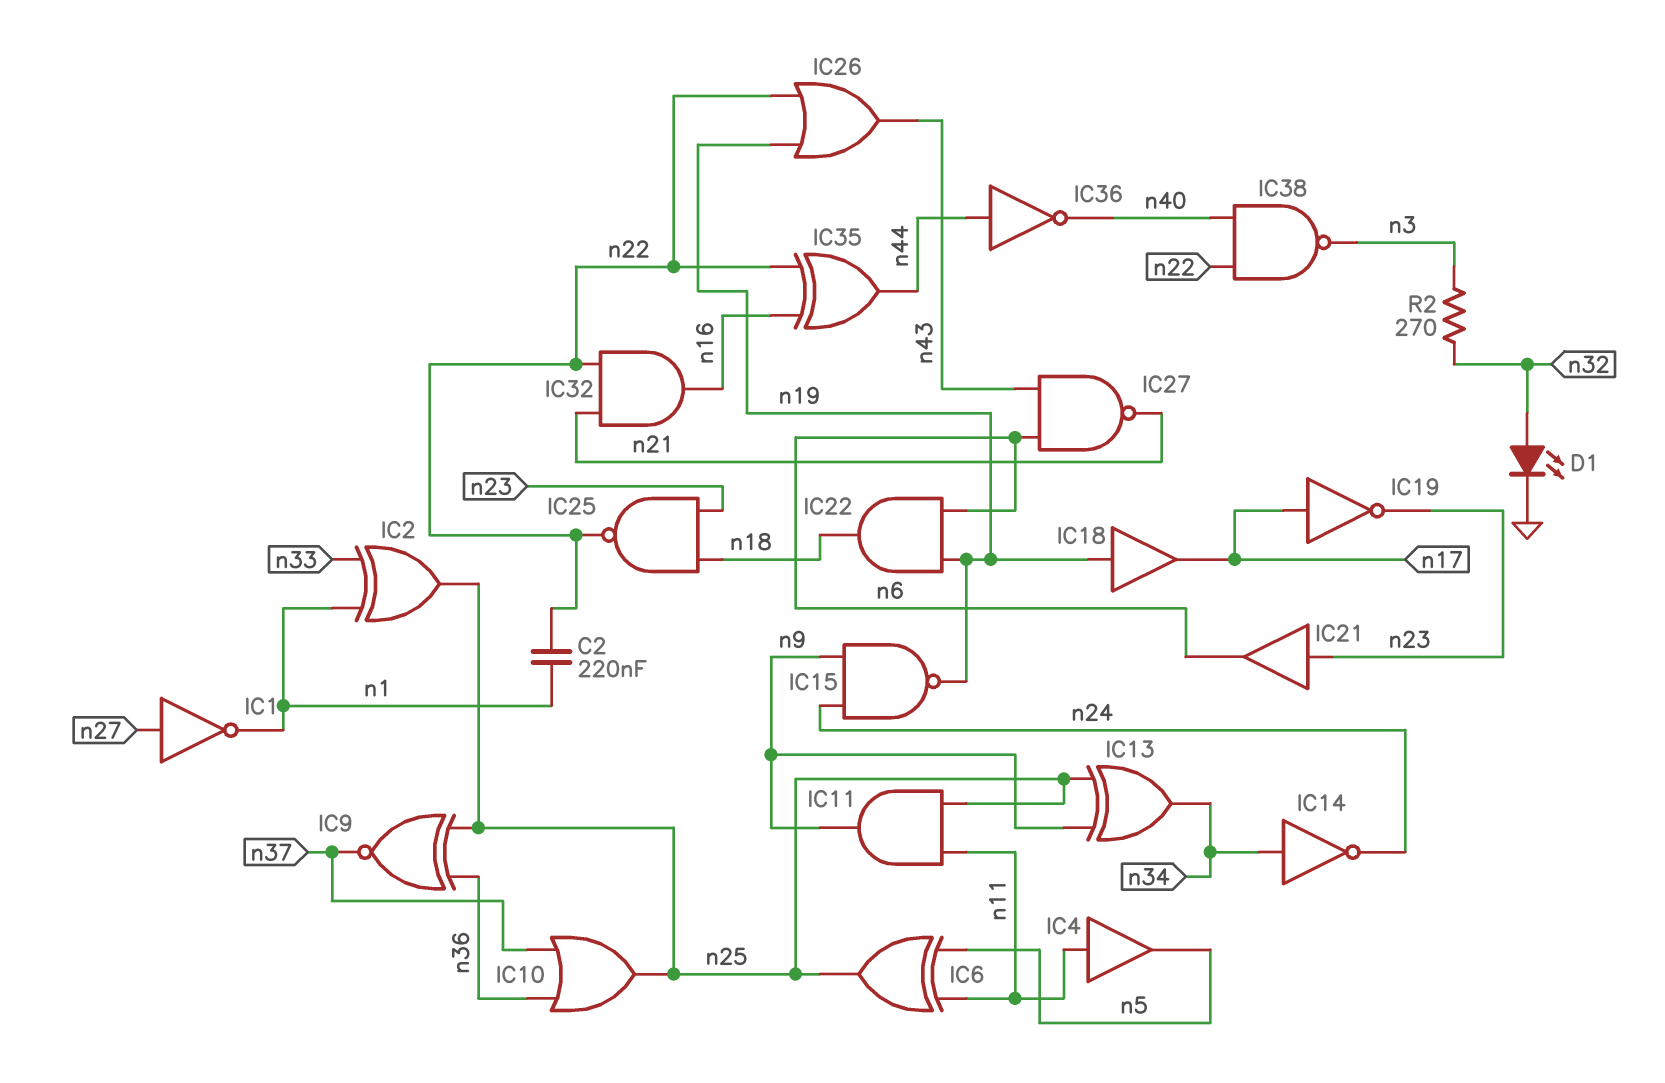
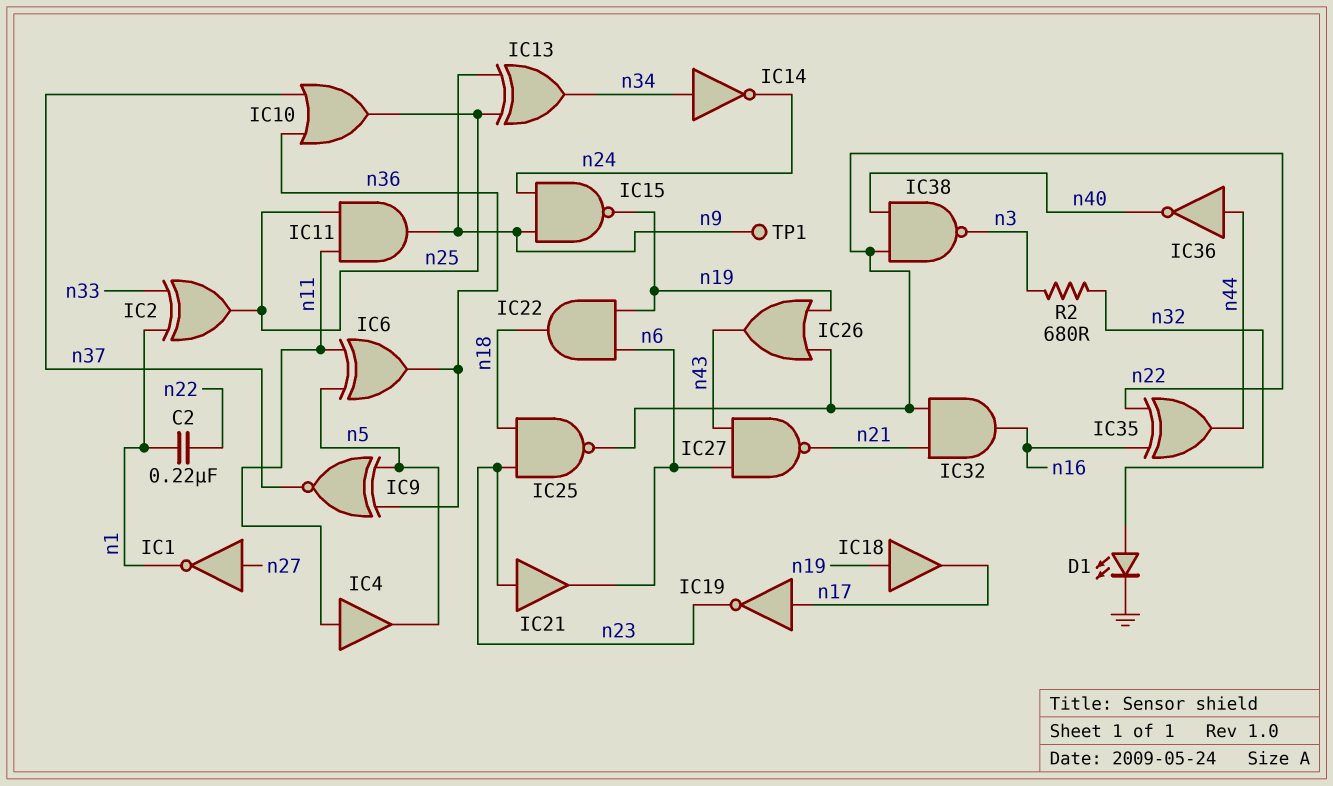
IC6: XOR (in n5, in n11, out n25) -> XOR (in n5, in n11, out n36)
IC9: XNOR (in n25, in n36, out n37) -> XNOR (in n5, in n36, out n37)
R2: 270 (n3, n32) -> 680 (n3, n32)
TP1: none -> test point (n9)

